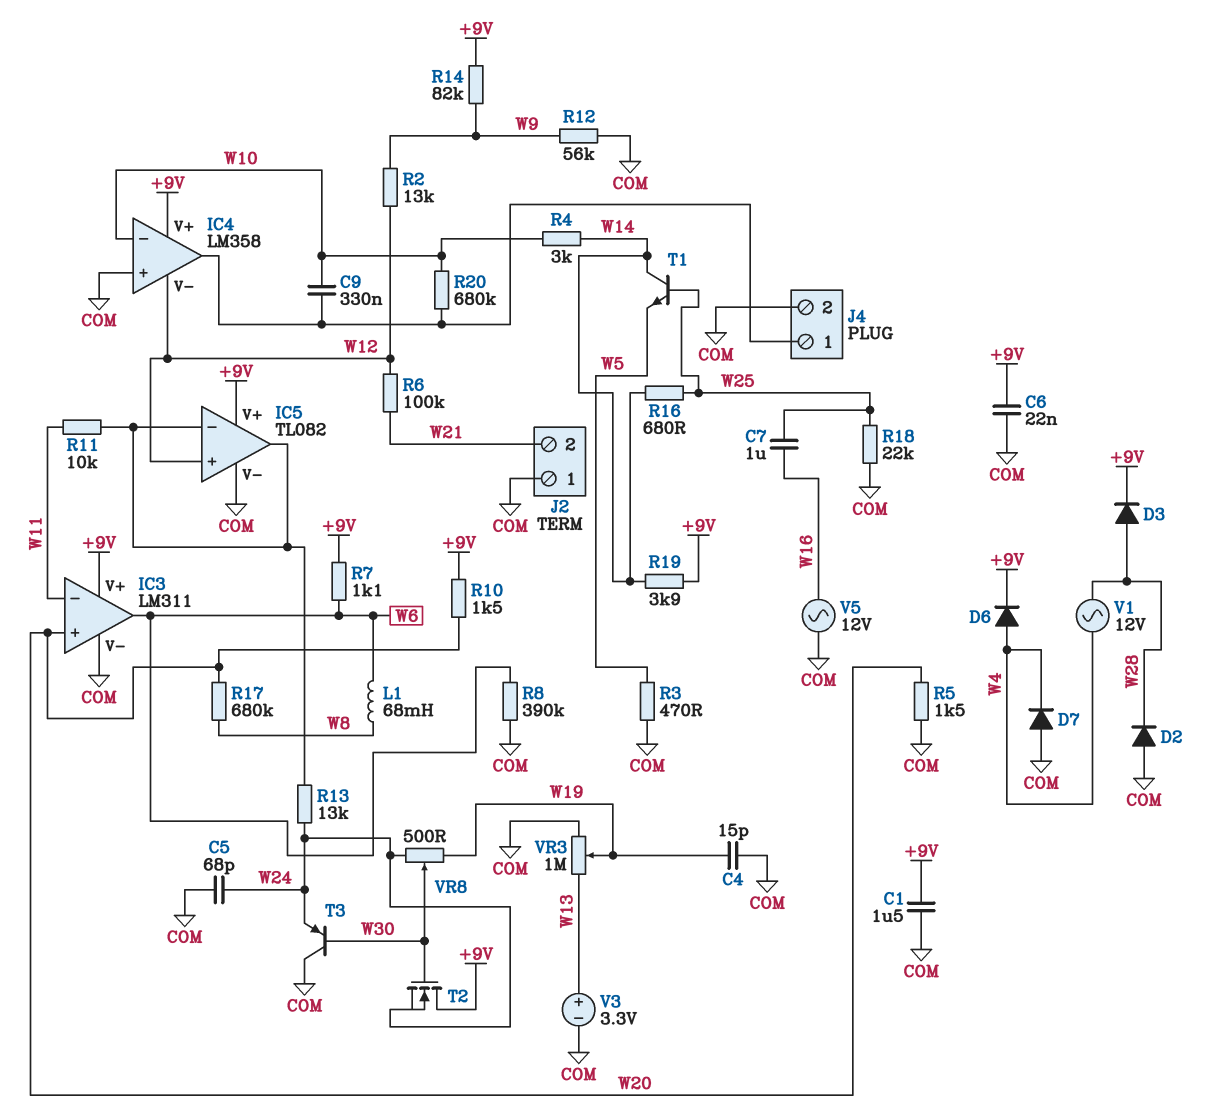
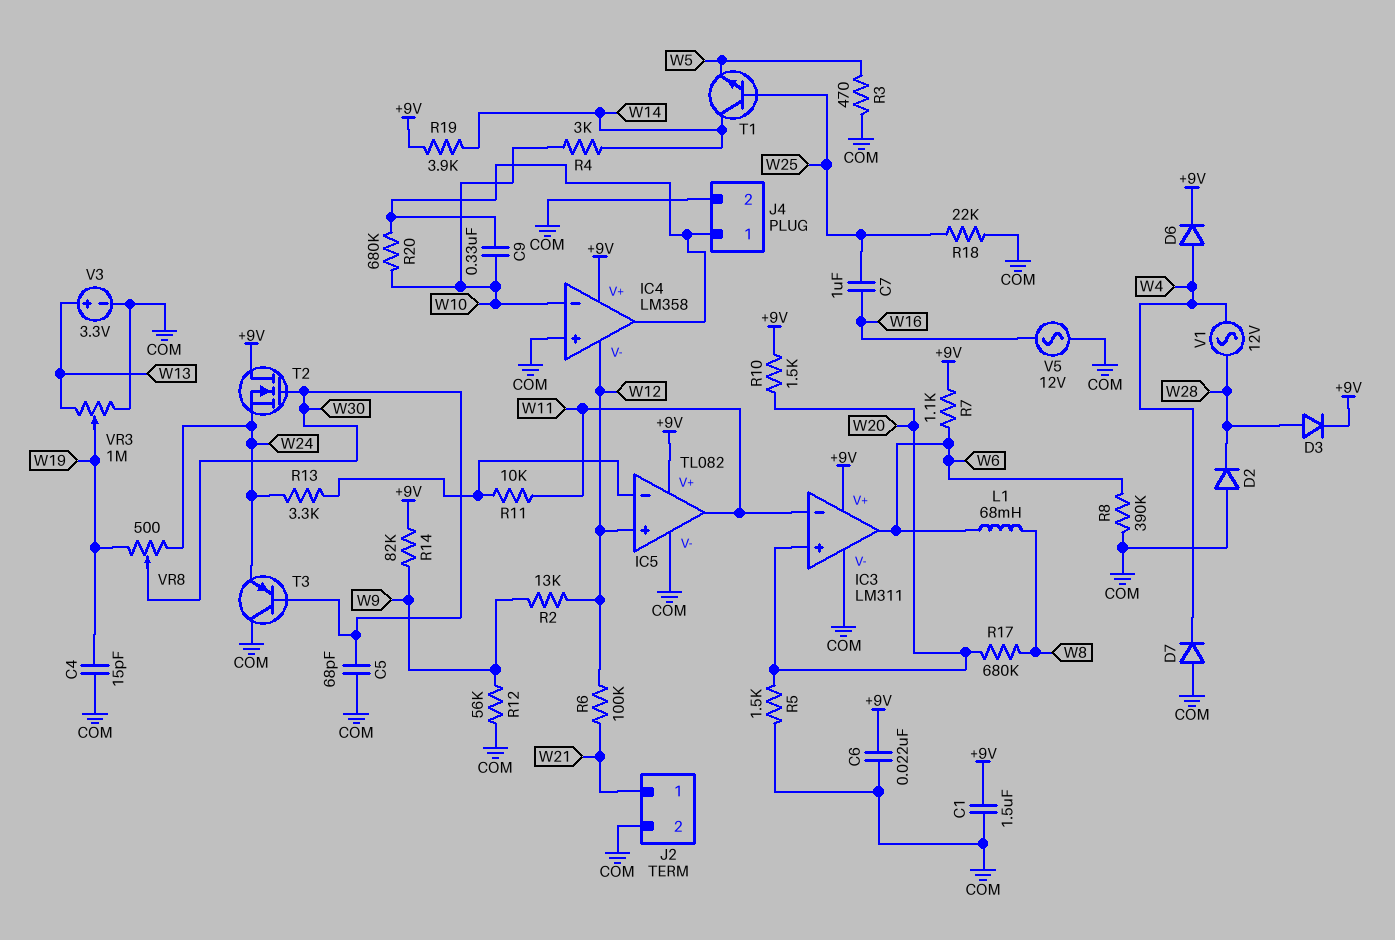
C5: 68pF (COM, W24) -> 68pF (COM, W30)
IC5 pin out: IC5/in- -> W11
J2 pin 1: COM -> W21
J2 pin 2: W21 -> COM
R13: 13k (IC5/in-, W24) -> 3.3k (IC5/in-, W24)
R16: 680 (W14, W25) -> none

